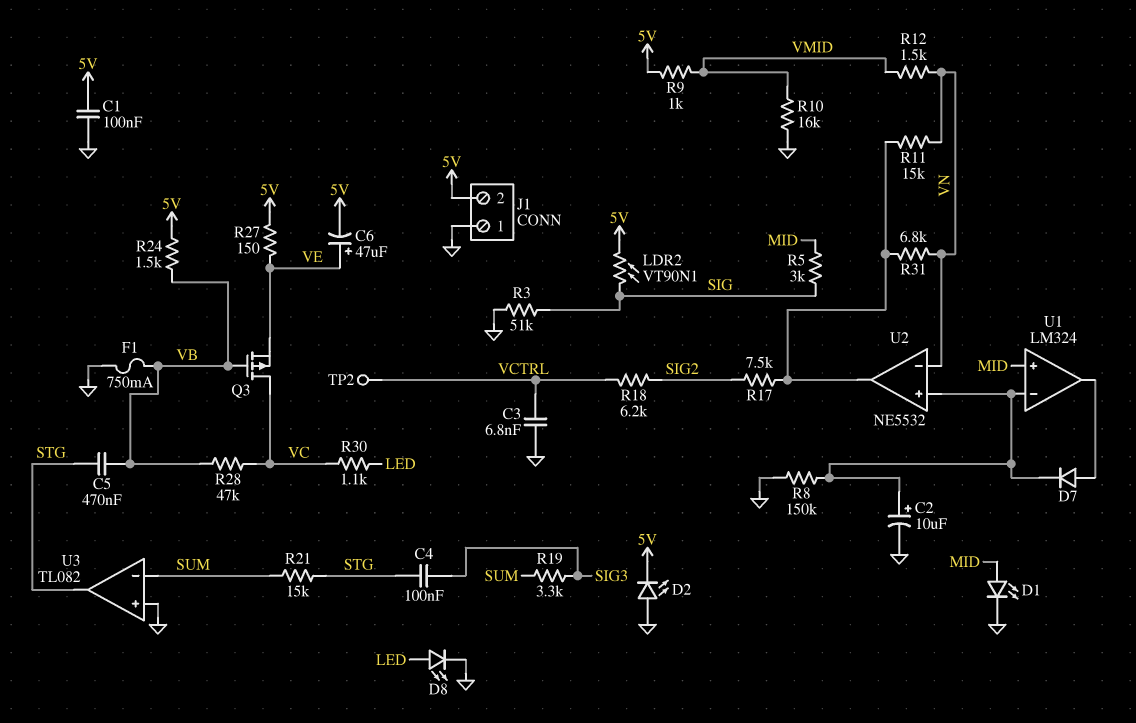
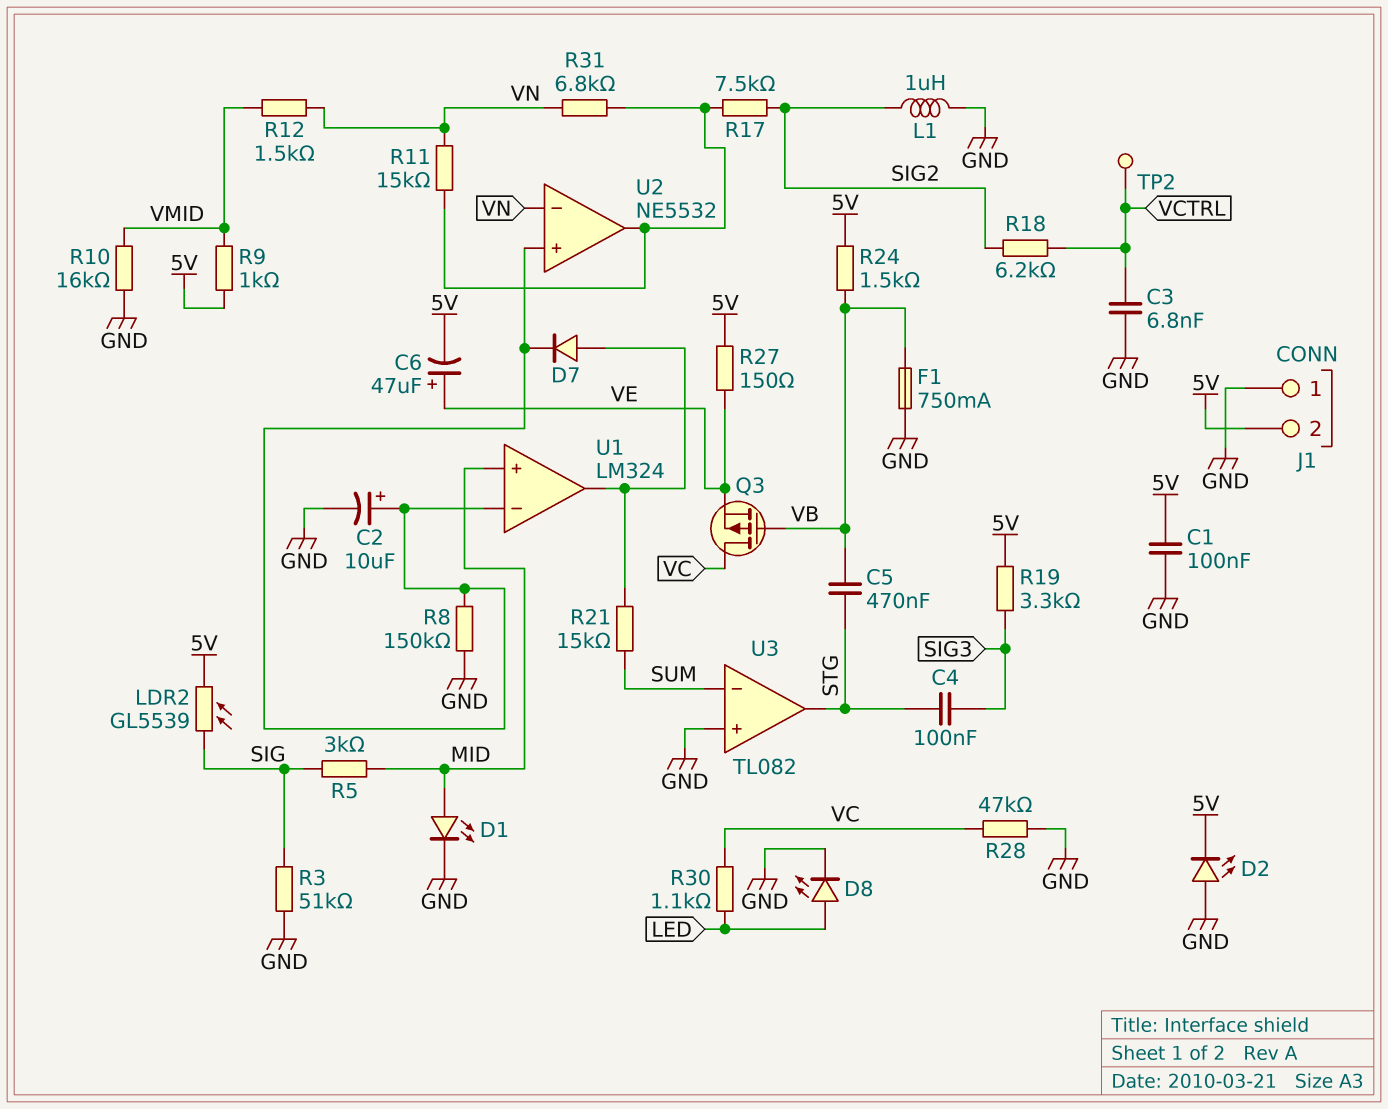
L1: none -> 1uH (GND, SIG2)
LDR2: VT90N1 (5V, SIG) -> GL5539 (5V, SIG)
R19: 3.3k (SIG3, SUM) -> 3.3k (5V, SIG3)
R21: 15k (STG, SUM) -> 15k (SUM, U1/out)
R28: 47k (VB, VC) -> 47k (GND, VC)

